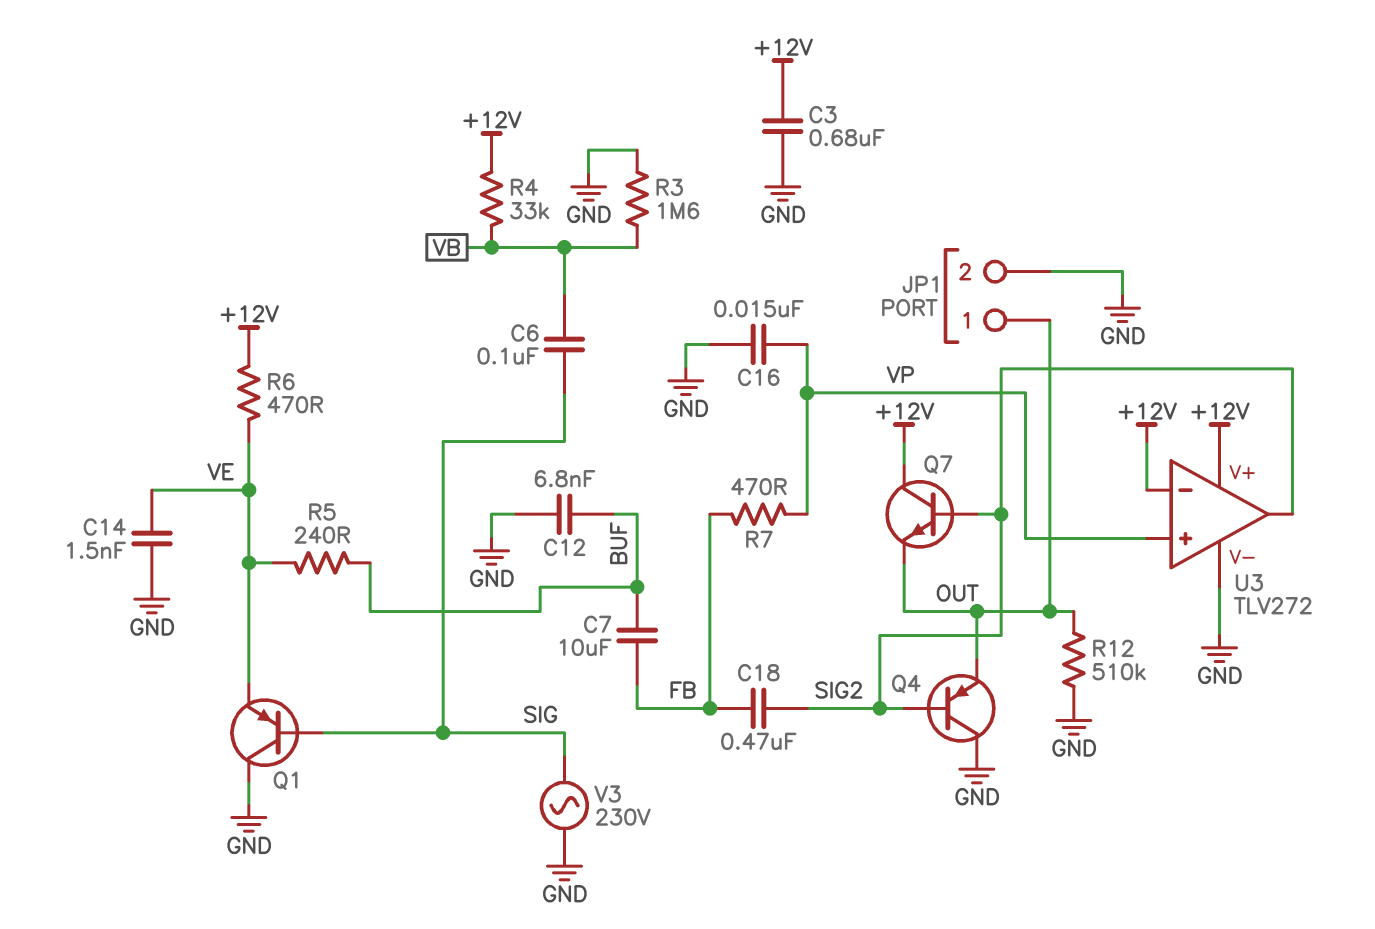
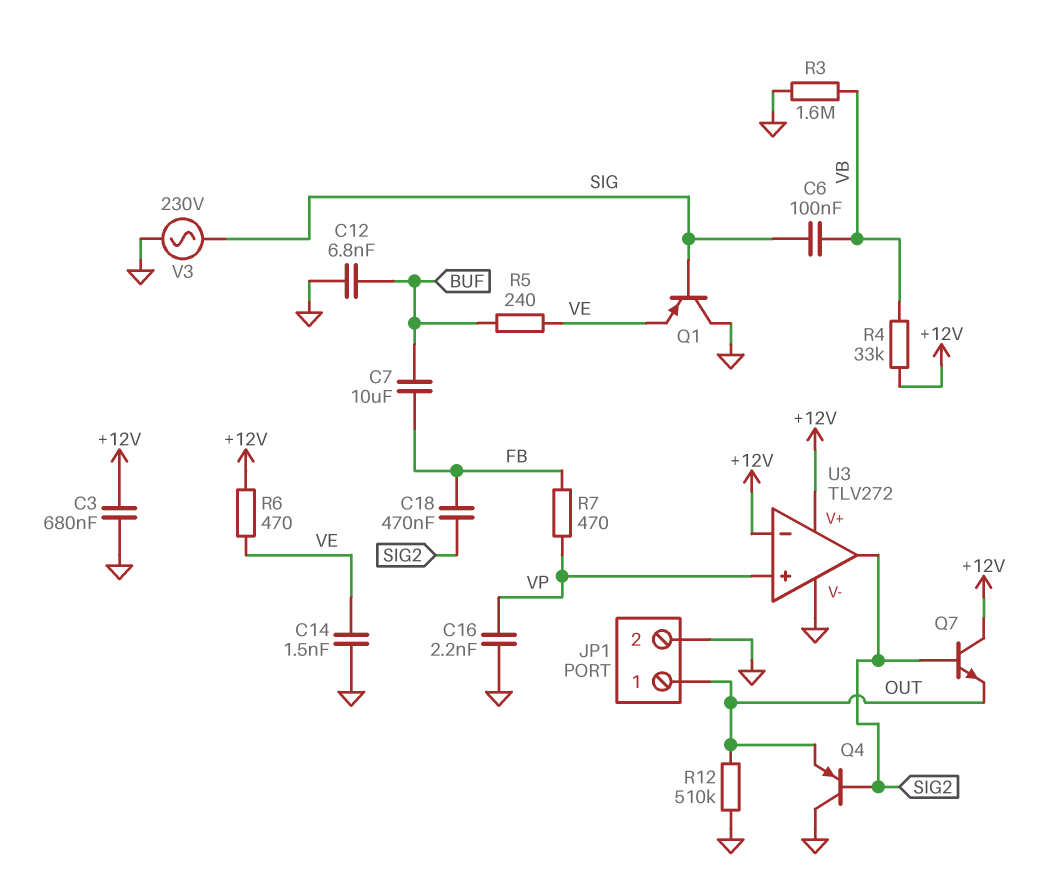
C16: 15nF (GND, VP) -> 2.2nF (GND, VP)

